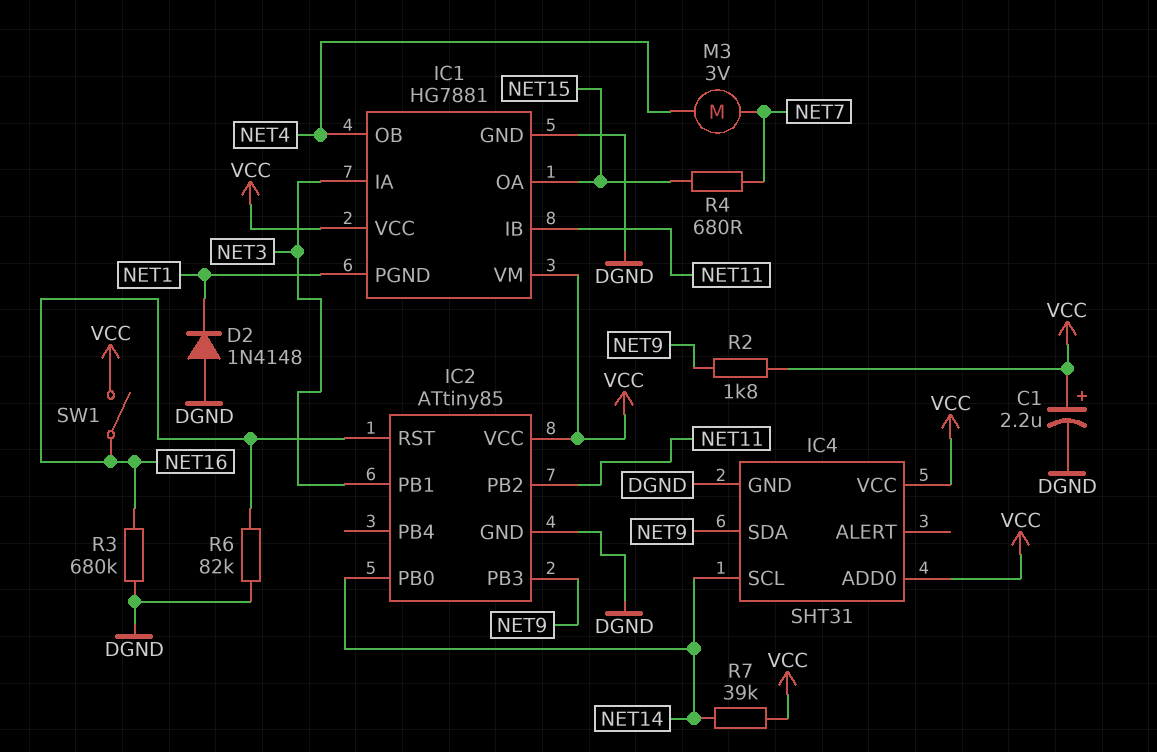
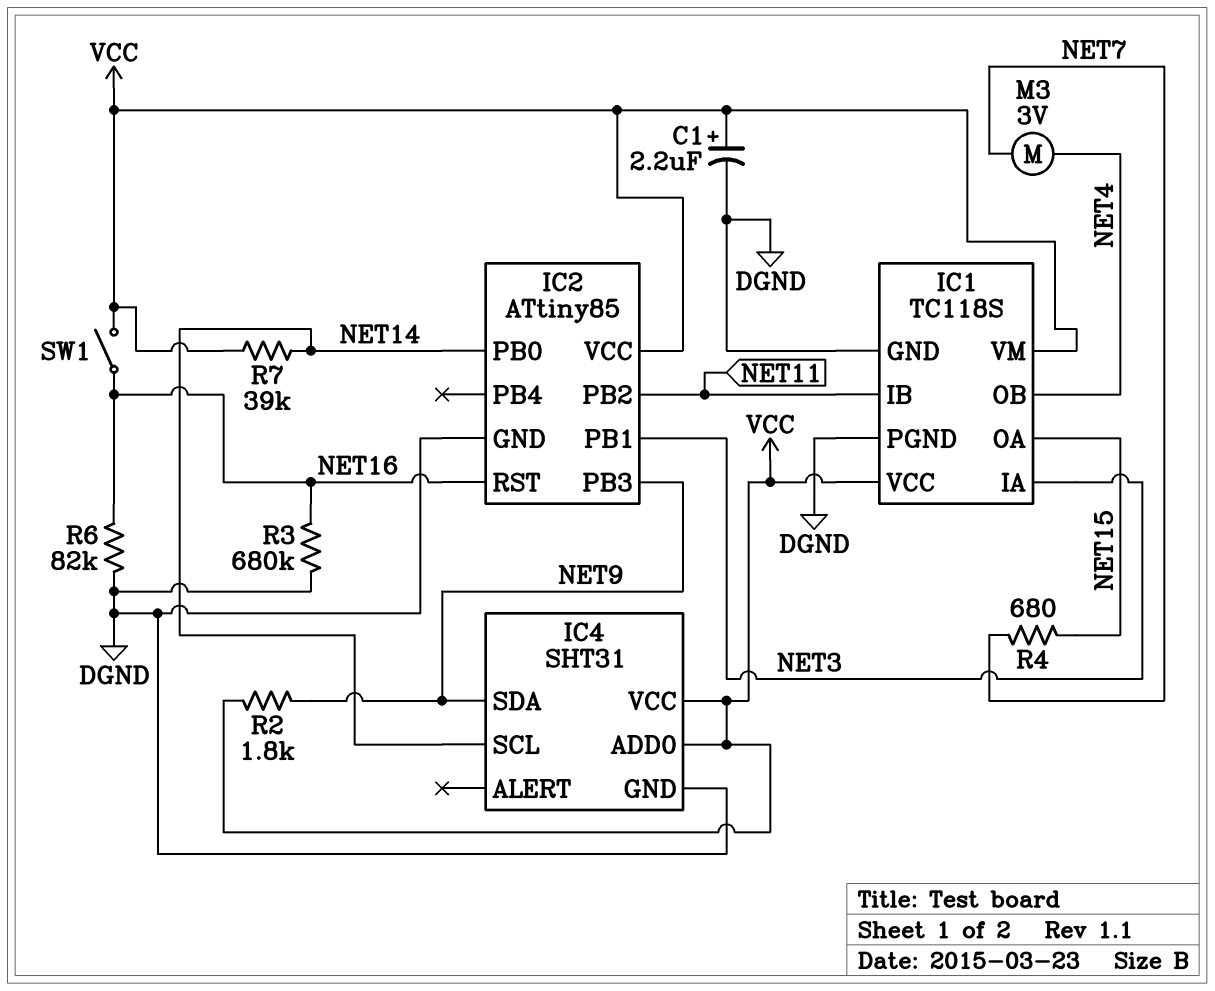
D2: diode 1N4148 (A DGND, K NET1) -> none
IC1: HG7881 -> TC118S
IC1 pin PGND: NET1 -> DGND

